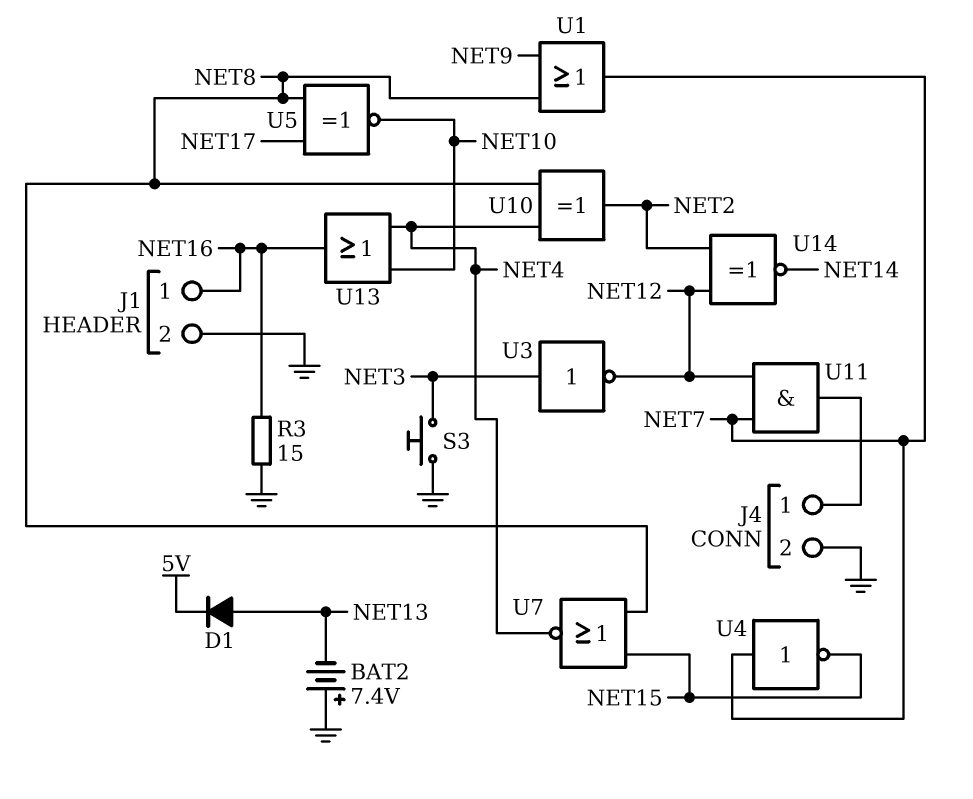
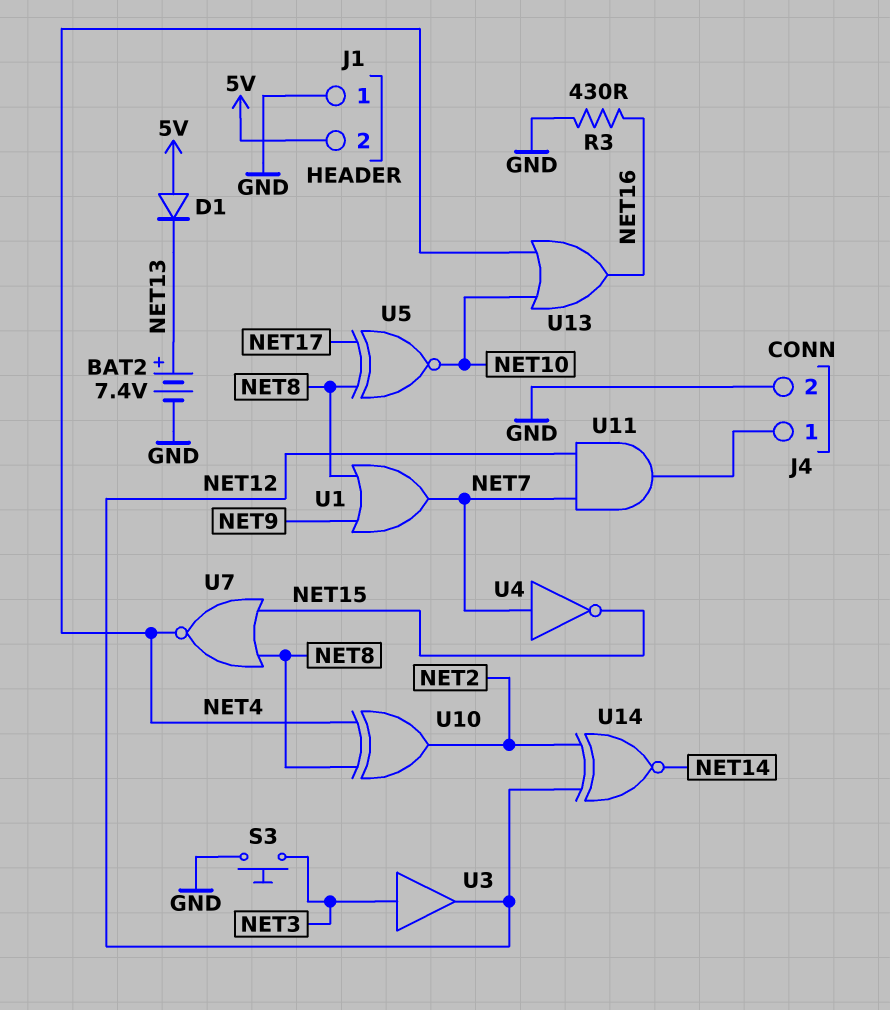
BAT2: 7.4V (plus GND, minus NET13) -> 7.4V (plus NET13, minus GND)
D1: diode (A NET13, K 5V) -> diode (A 5V, K NET13)
J1 pin 1: NET16 -> GND
J1 pin 2: GND -> 5V
R3: 15 (GND, NET16) -> 430 (GND, NET16)
U3: NOT (in NET3, out NET12) -> buffer (in NET3, out NET12)

